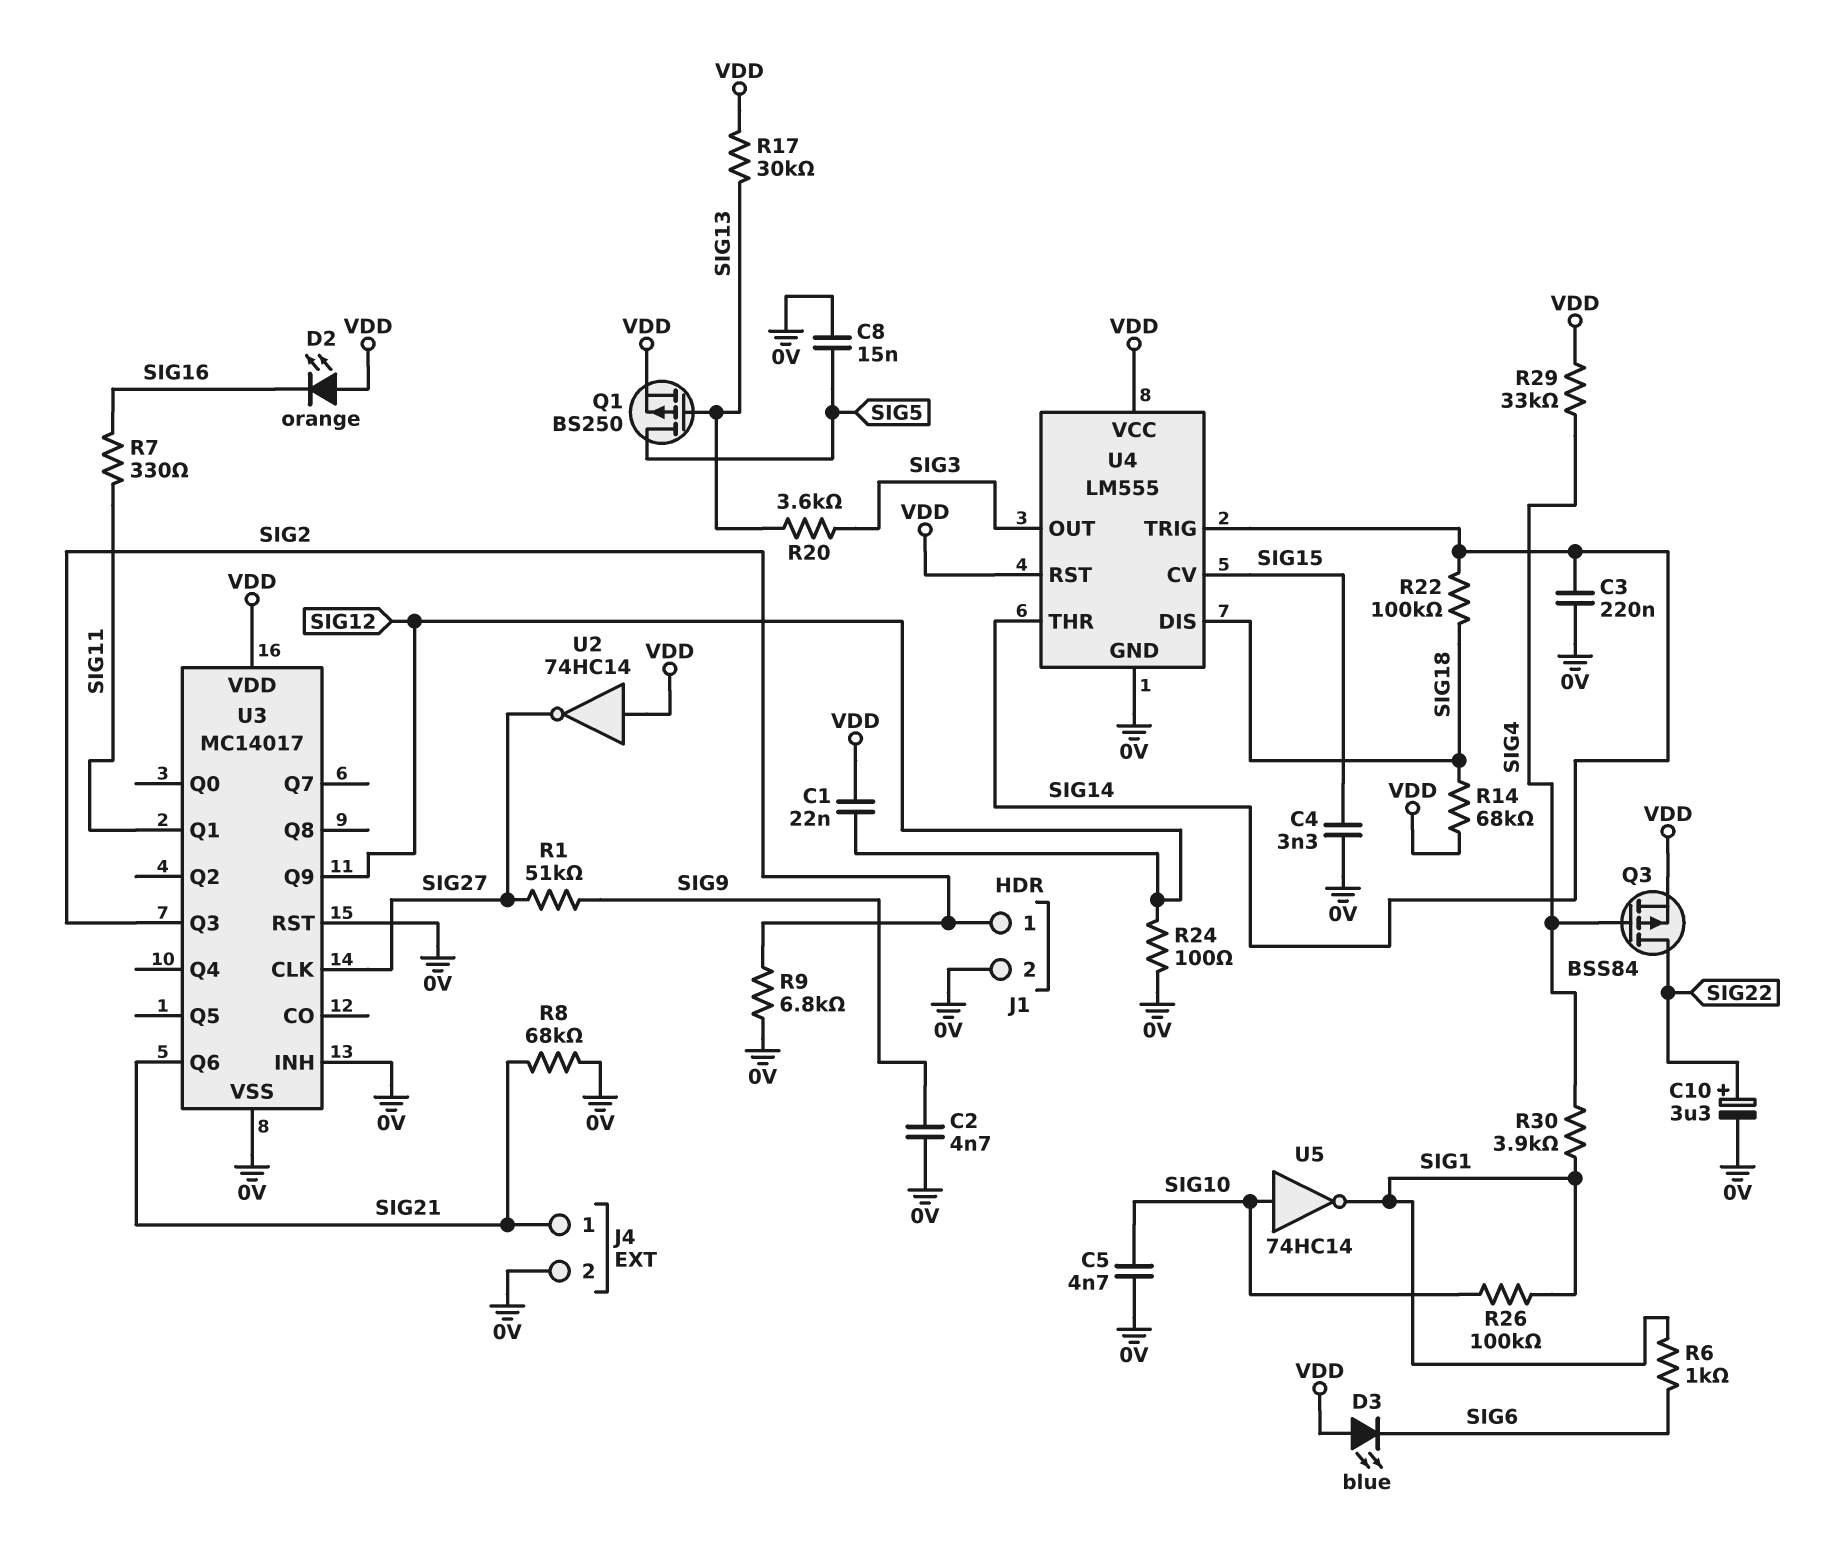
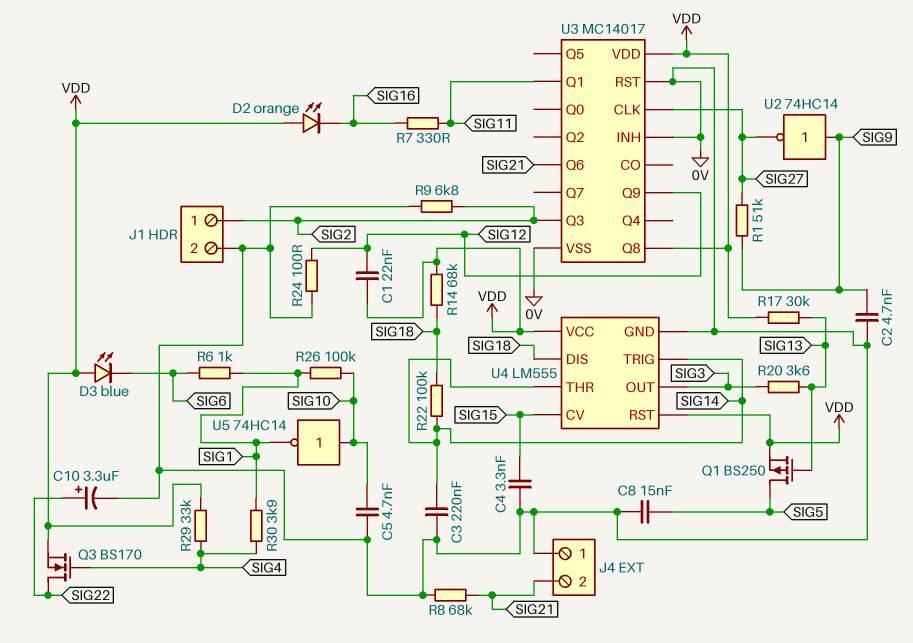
J4 pin 1: SIG21 -> 0V
J4 pin 2: 0V -> SIG21
Q3: PMOS BSS84 (G SIG4, D SIG22, S VDD) -> NMOS BS170 (G SIG4, D SIG22, S VDD)
U2: NOT 74HC14 (in VDD, out SIG27) -> NOT 74HC14 (in SIG9, out SIG27)
U3 pin Q8: none -> VDD

